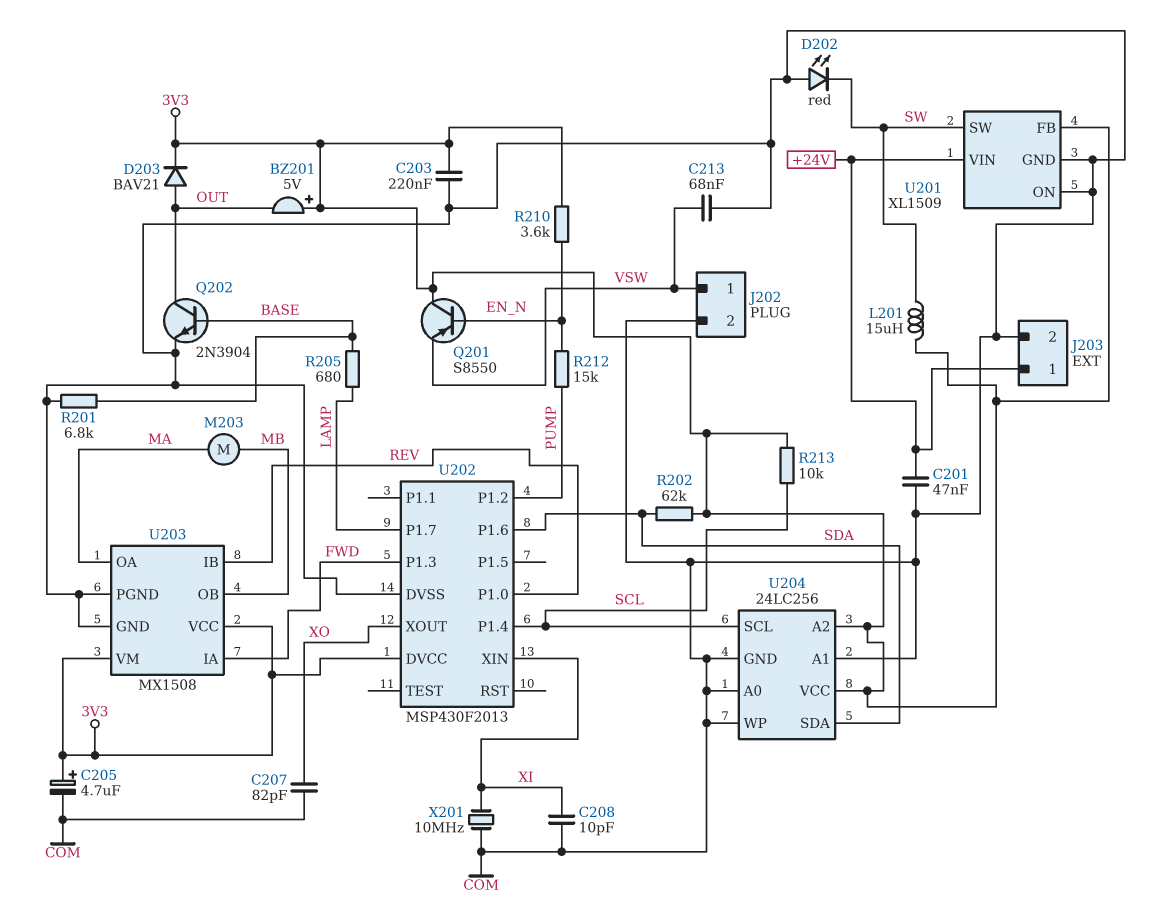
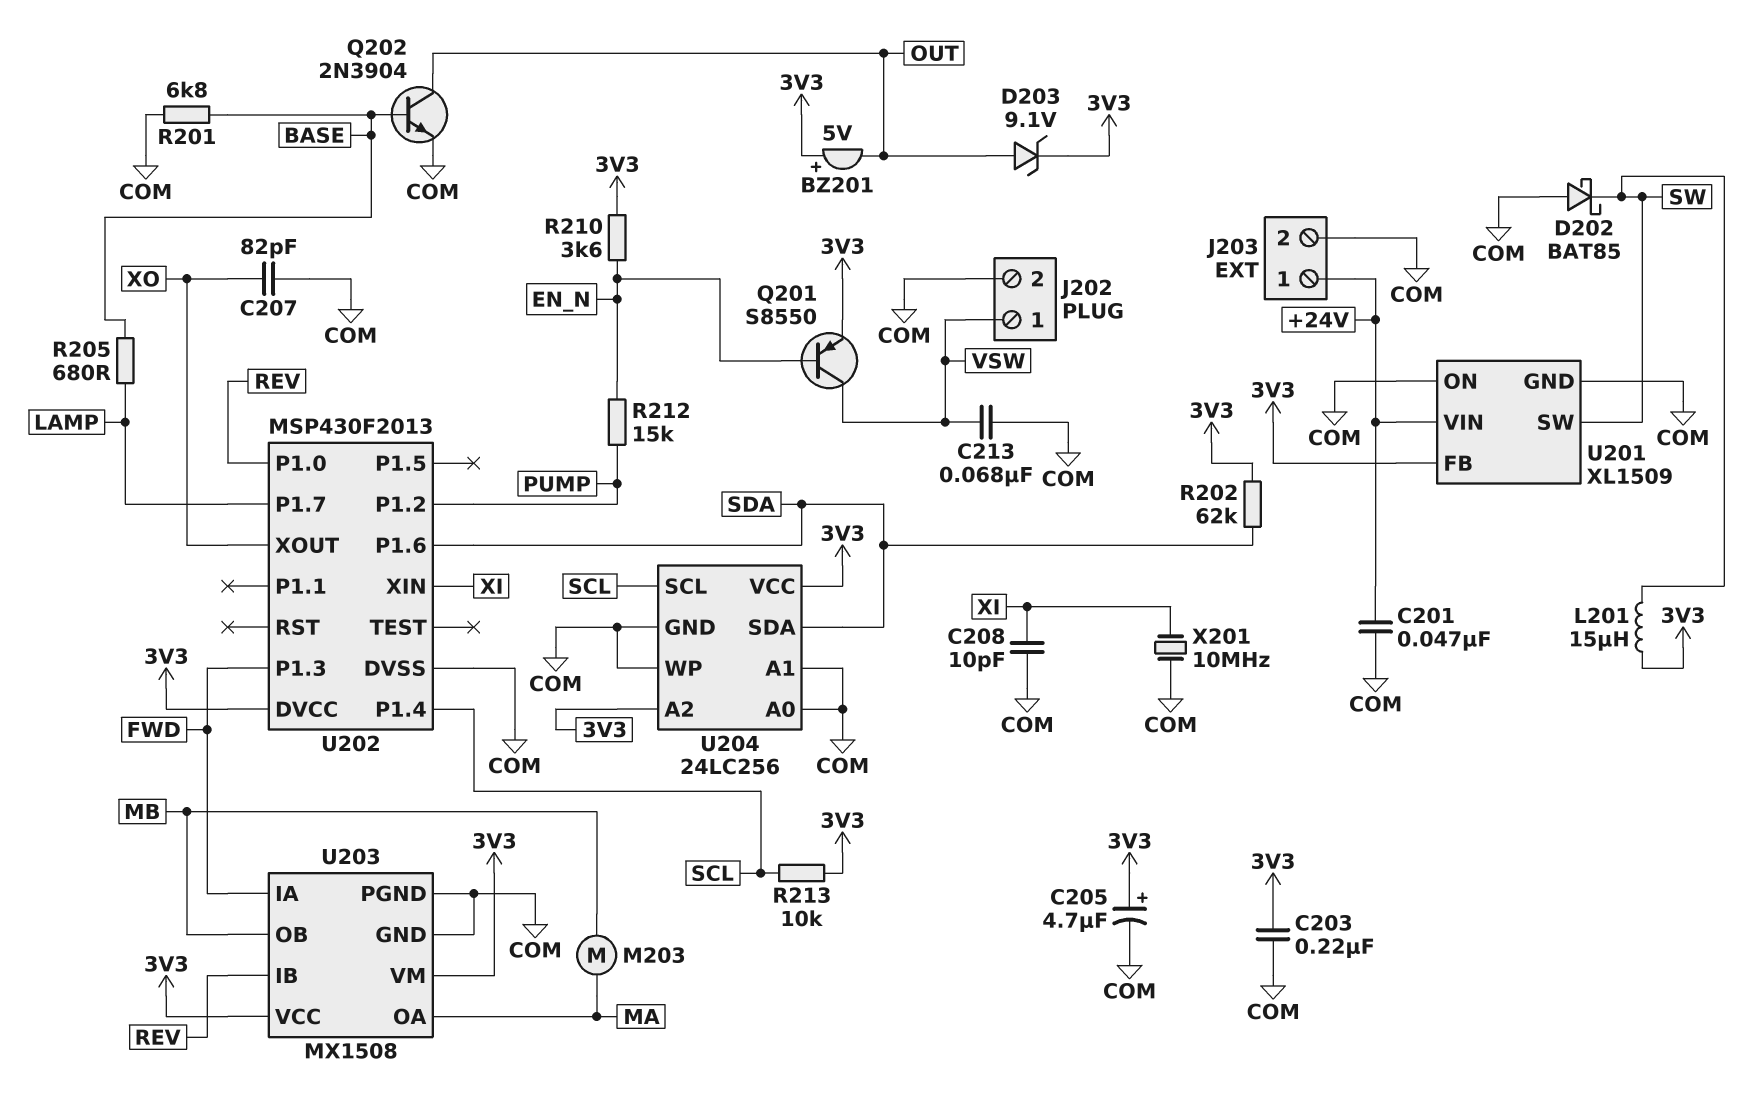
D202: LED red (A COM, K SW) -> schottky BAT85 (A COM, K SW)
D203: diode BAV21 (A OUT, K 3V3) -> zener 9.1V (A OUT, K 3V3)
Q201: PNP S8550 (B EN_N, C 3V3, E VSW) -> PNP S8550 (B EN_N, C VSW, E 3V3)

